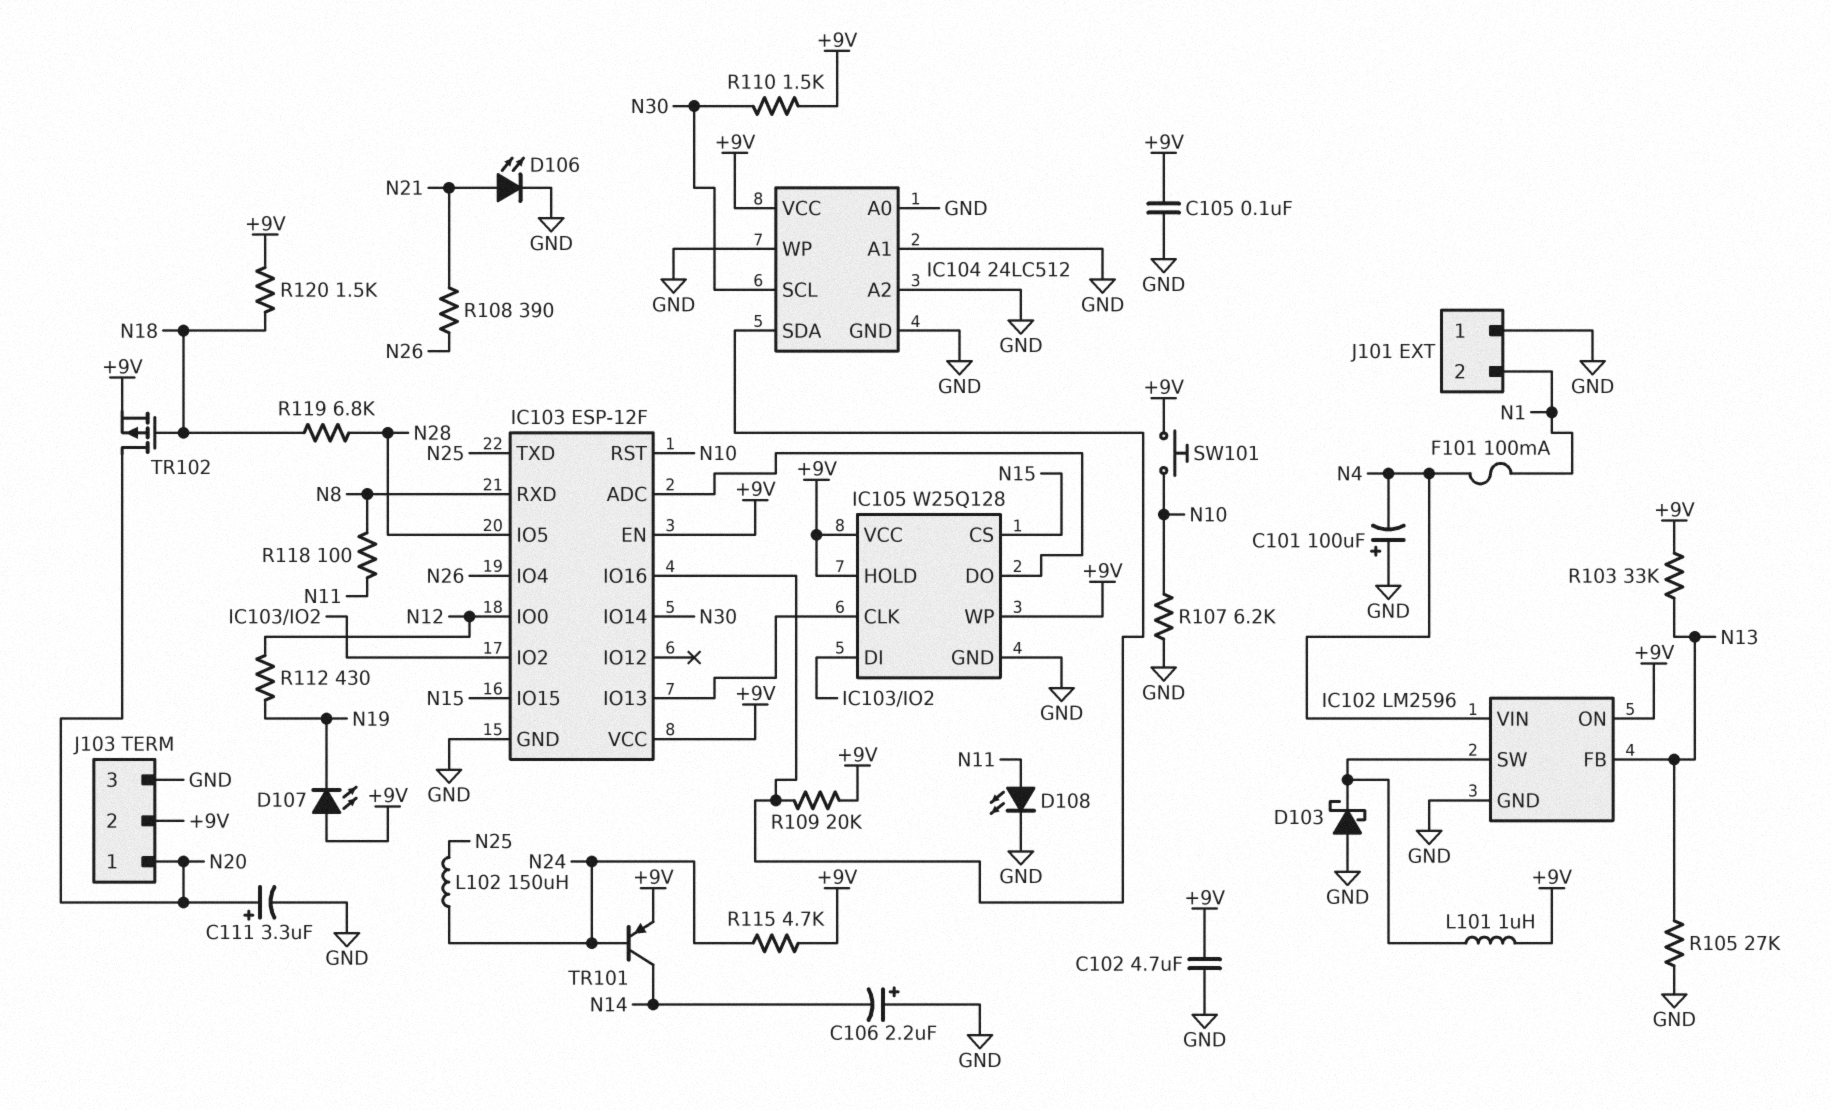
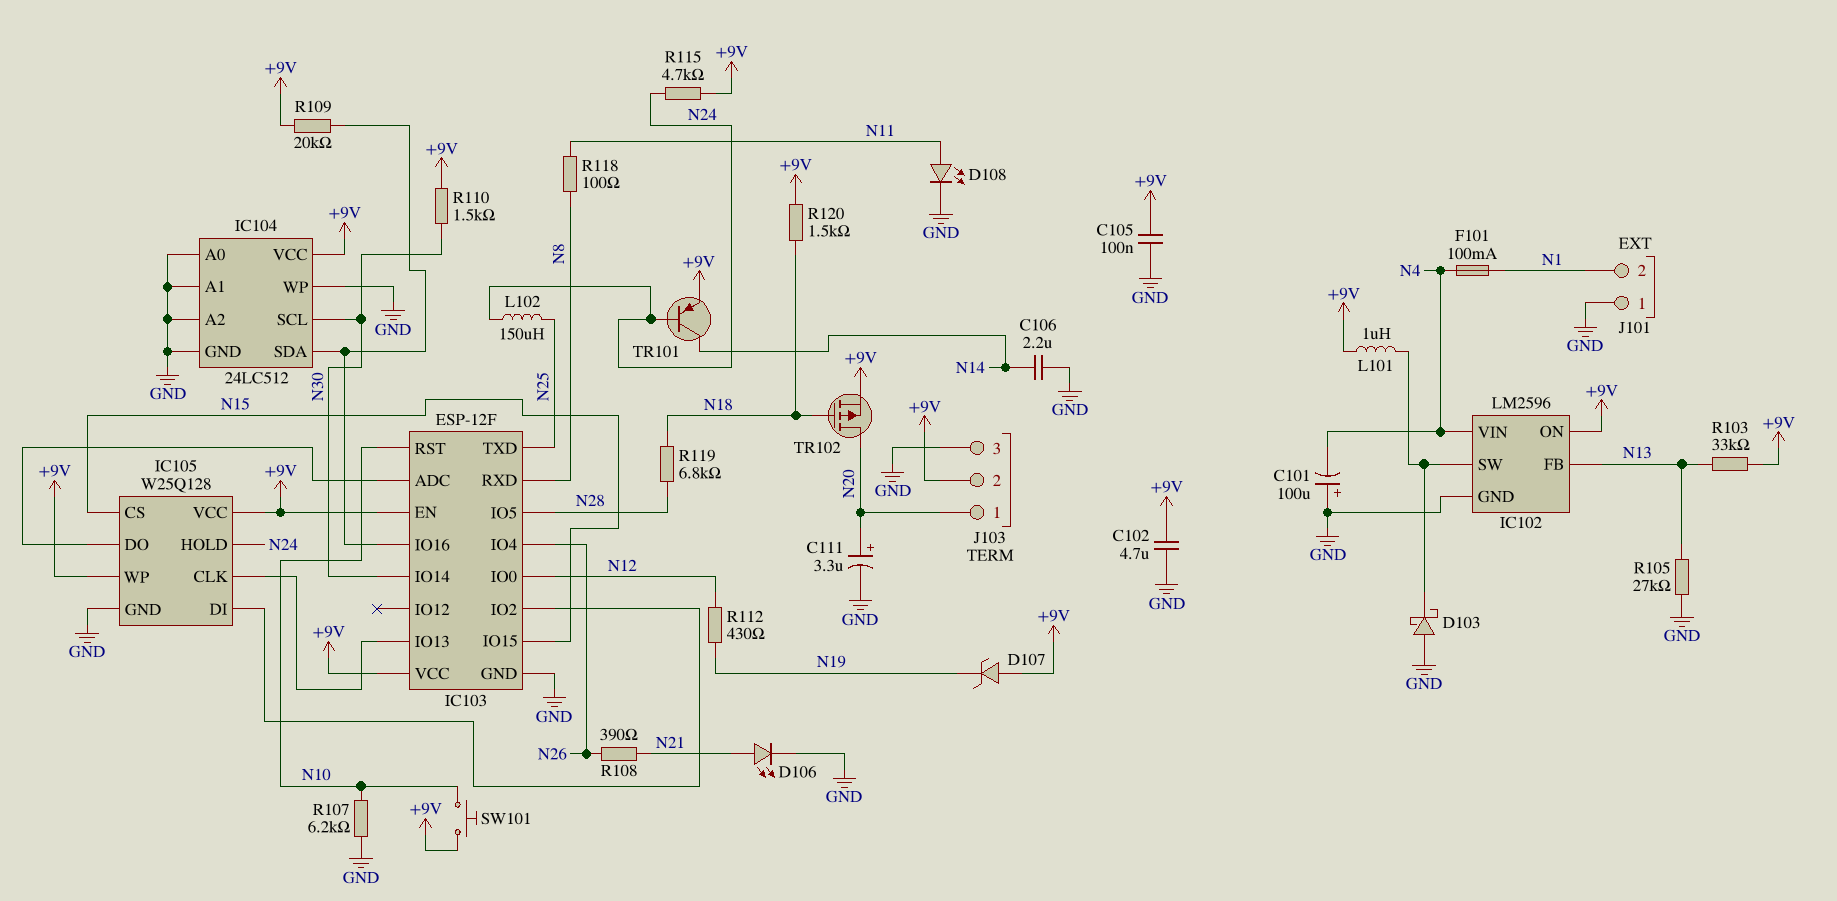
C106: 2.2uF (plus GND, minus N14) -> 2.2uF (GND, N14)
D107: LED (A +9V, K N19) -> zener (A +9V, K N19)
IC105 pin HOLD: +9V -> N24

